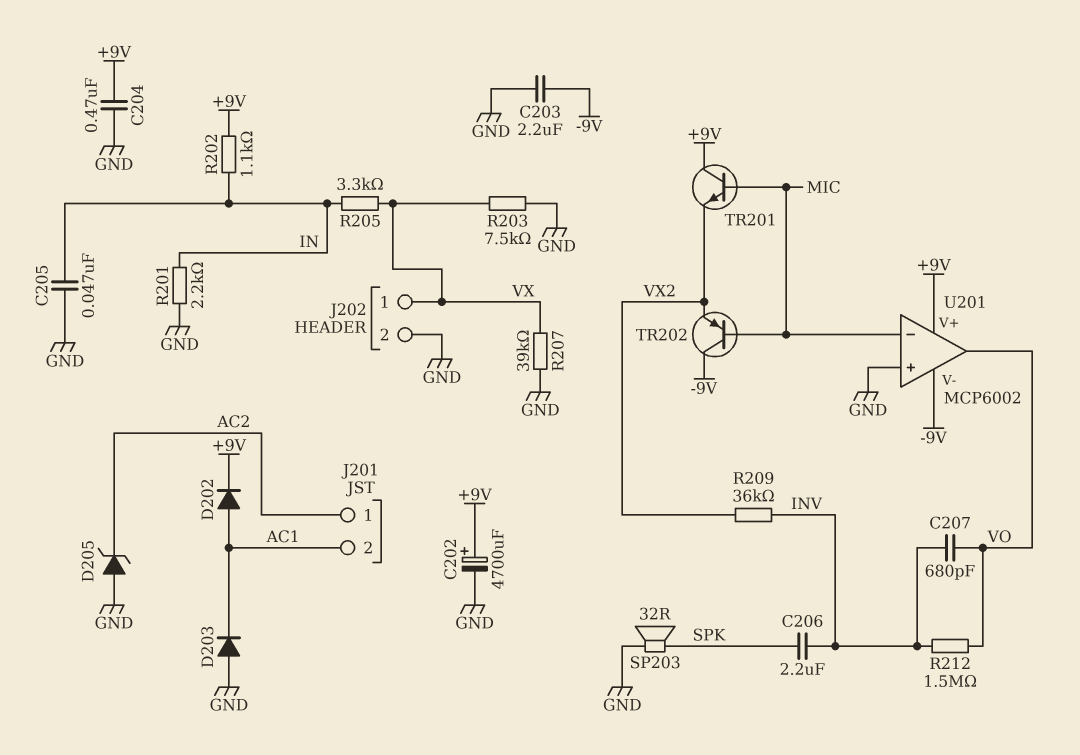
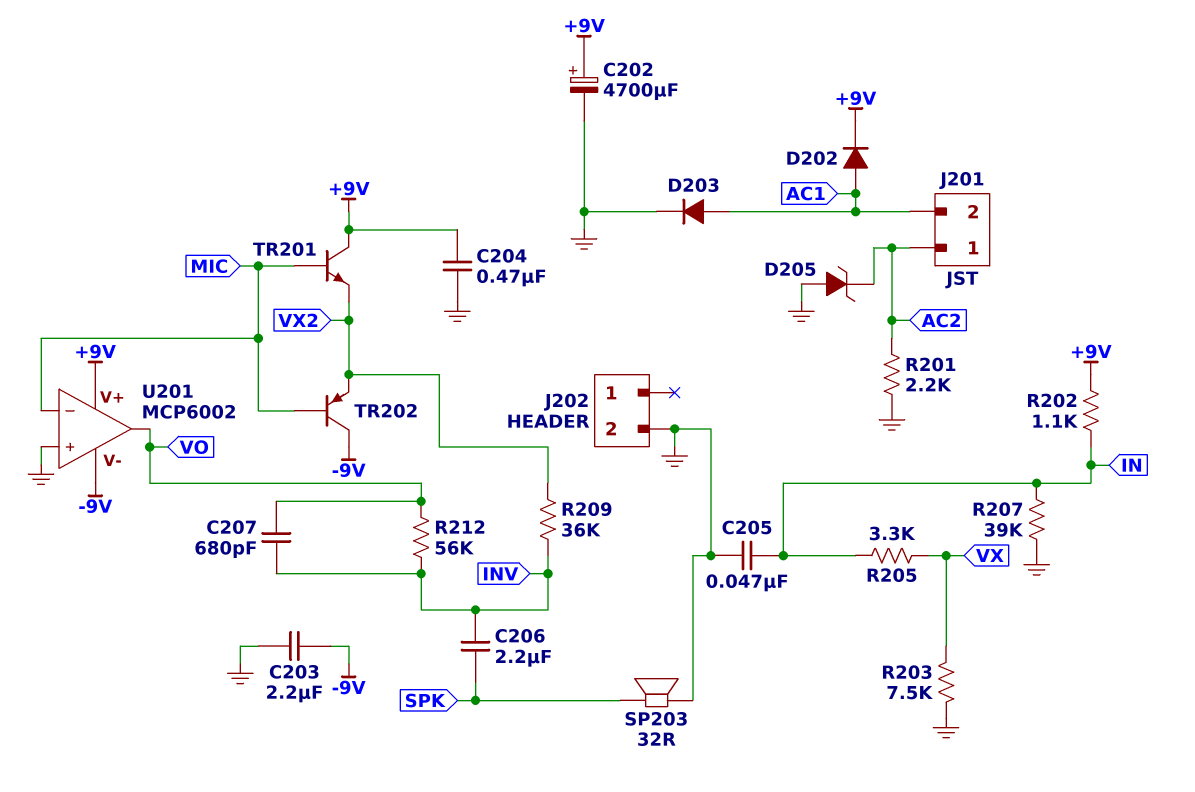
D203: diode (A GND, K AC1) -> diode (A AC1, K GND)
J202 pin 1: VX -> none
R201: 2.2k (GND, IN) -> 2.2k (AC2, GND)
R207: 39k (GND, VX) -> 39k (GND, IN)
R212: 1.5M (INV, VO) -> 56k (INV, VO)

